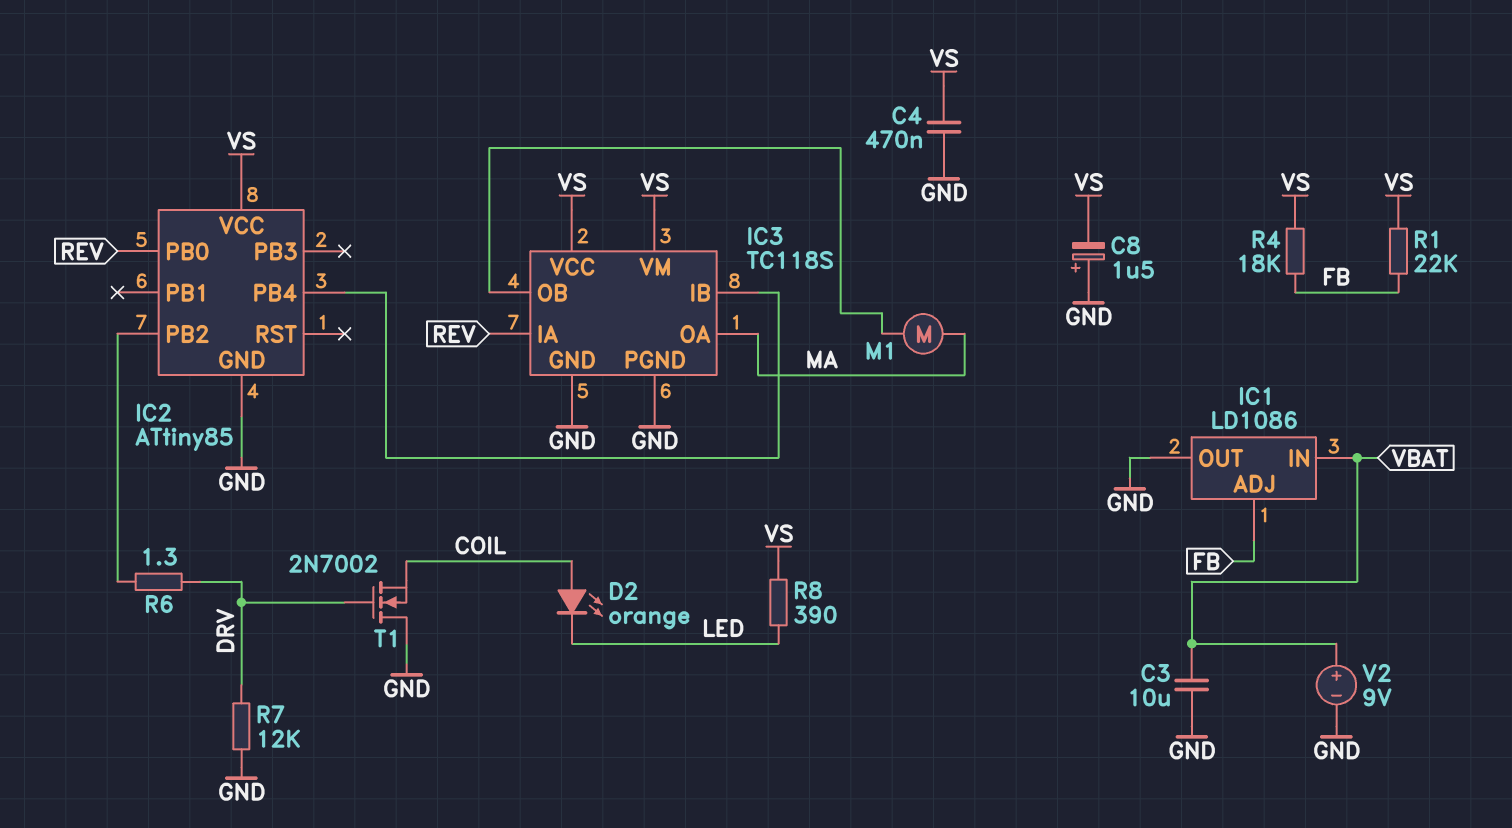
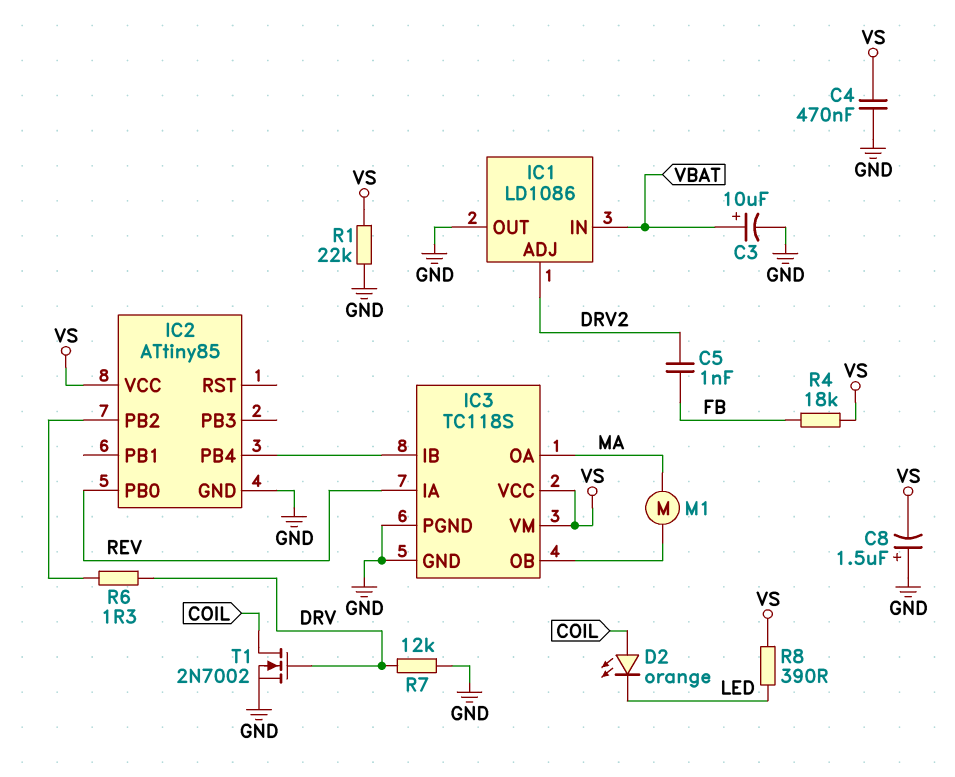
C3: 10uF (GND, VBAT) -> 10uF (plus VBAT, minus GND)
C5: none -> 1nF (DRV2, FB)
IC1 pin ADJ: FB -> DRV2
R1: 22k (FB, VS) -> 22k (GND, VS)
T1: NMOS 2N7002 (G DRV, D GND, S COIL) -> NMOS 2N7002 (G DRV, D COIL, S GND)
V2: 9V (plus VBAT, minus GND) -> none

